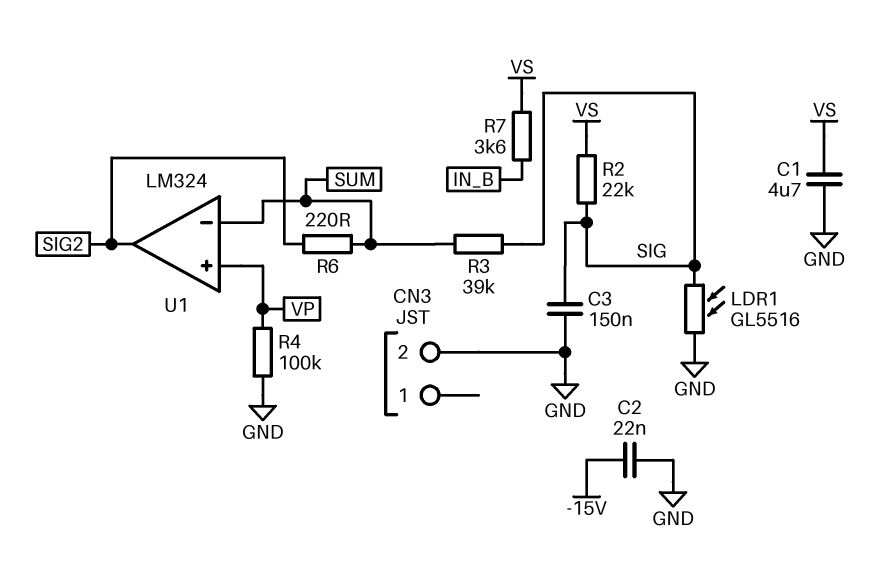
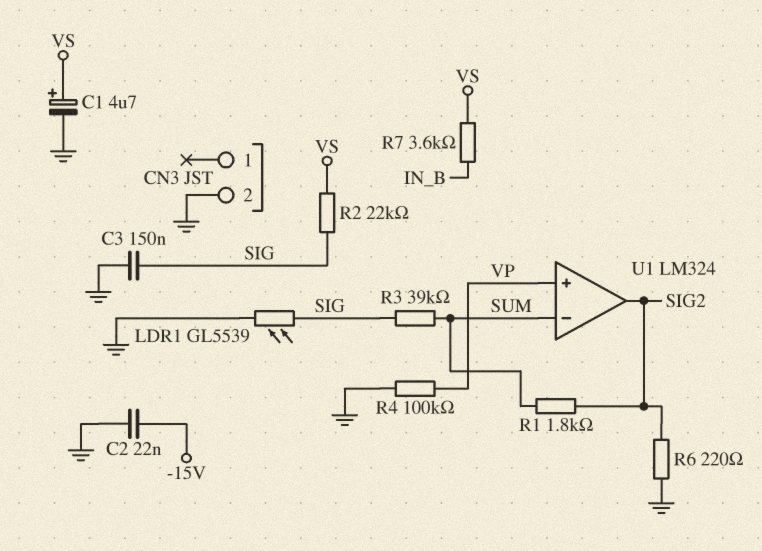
C1: 4.7uF (GND, VS) -> 4.7uF (plus VS, minus GND)
LDR1: GL5516 (GND, SIG) -> GL5539 (GND, SIG)
R1: none -> 1.8k (SIG2, SUM)
R6: 220 (SIG2, SUM) -> 220 (GND, SIG2)

